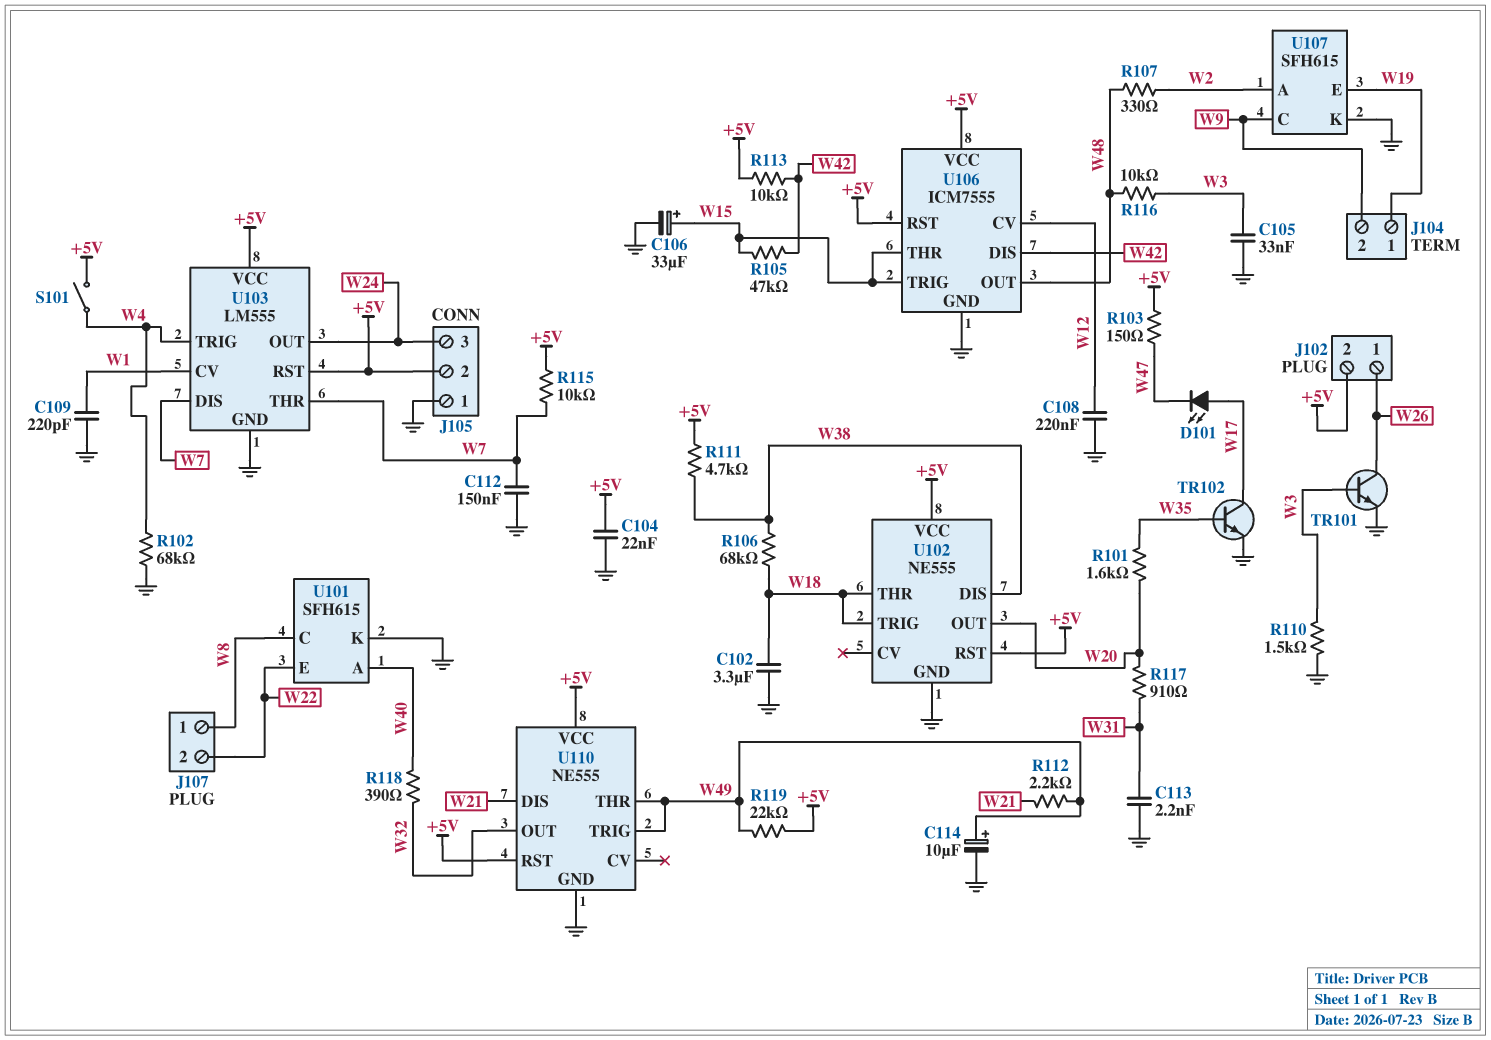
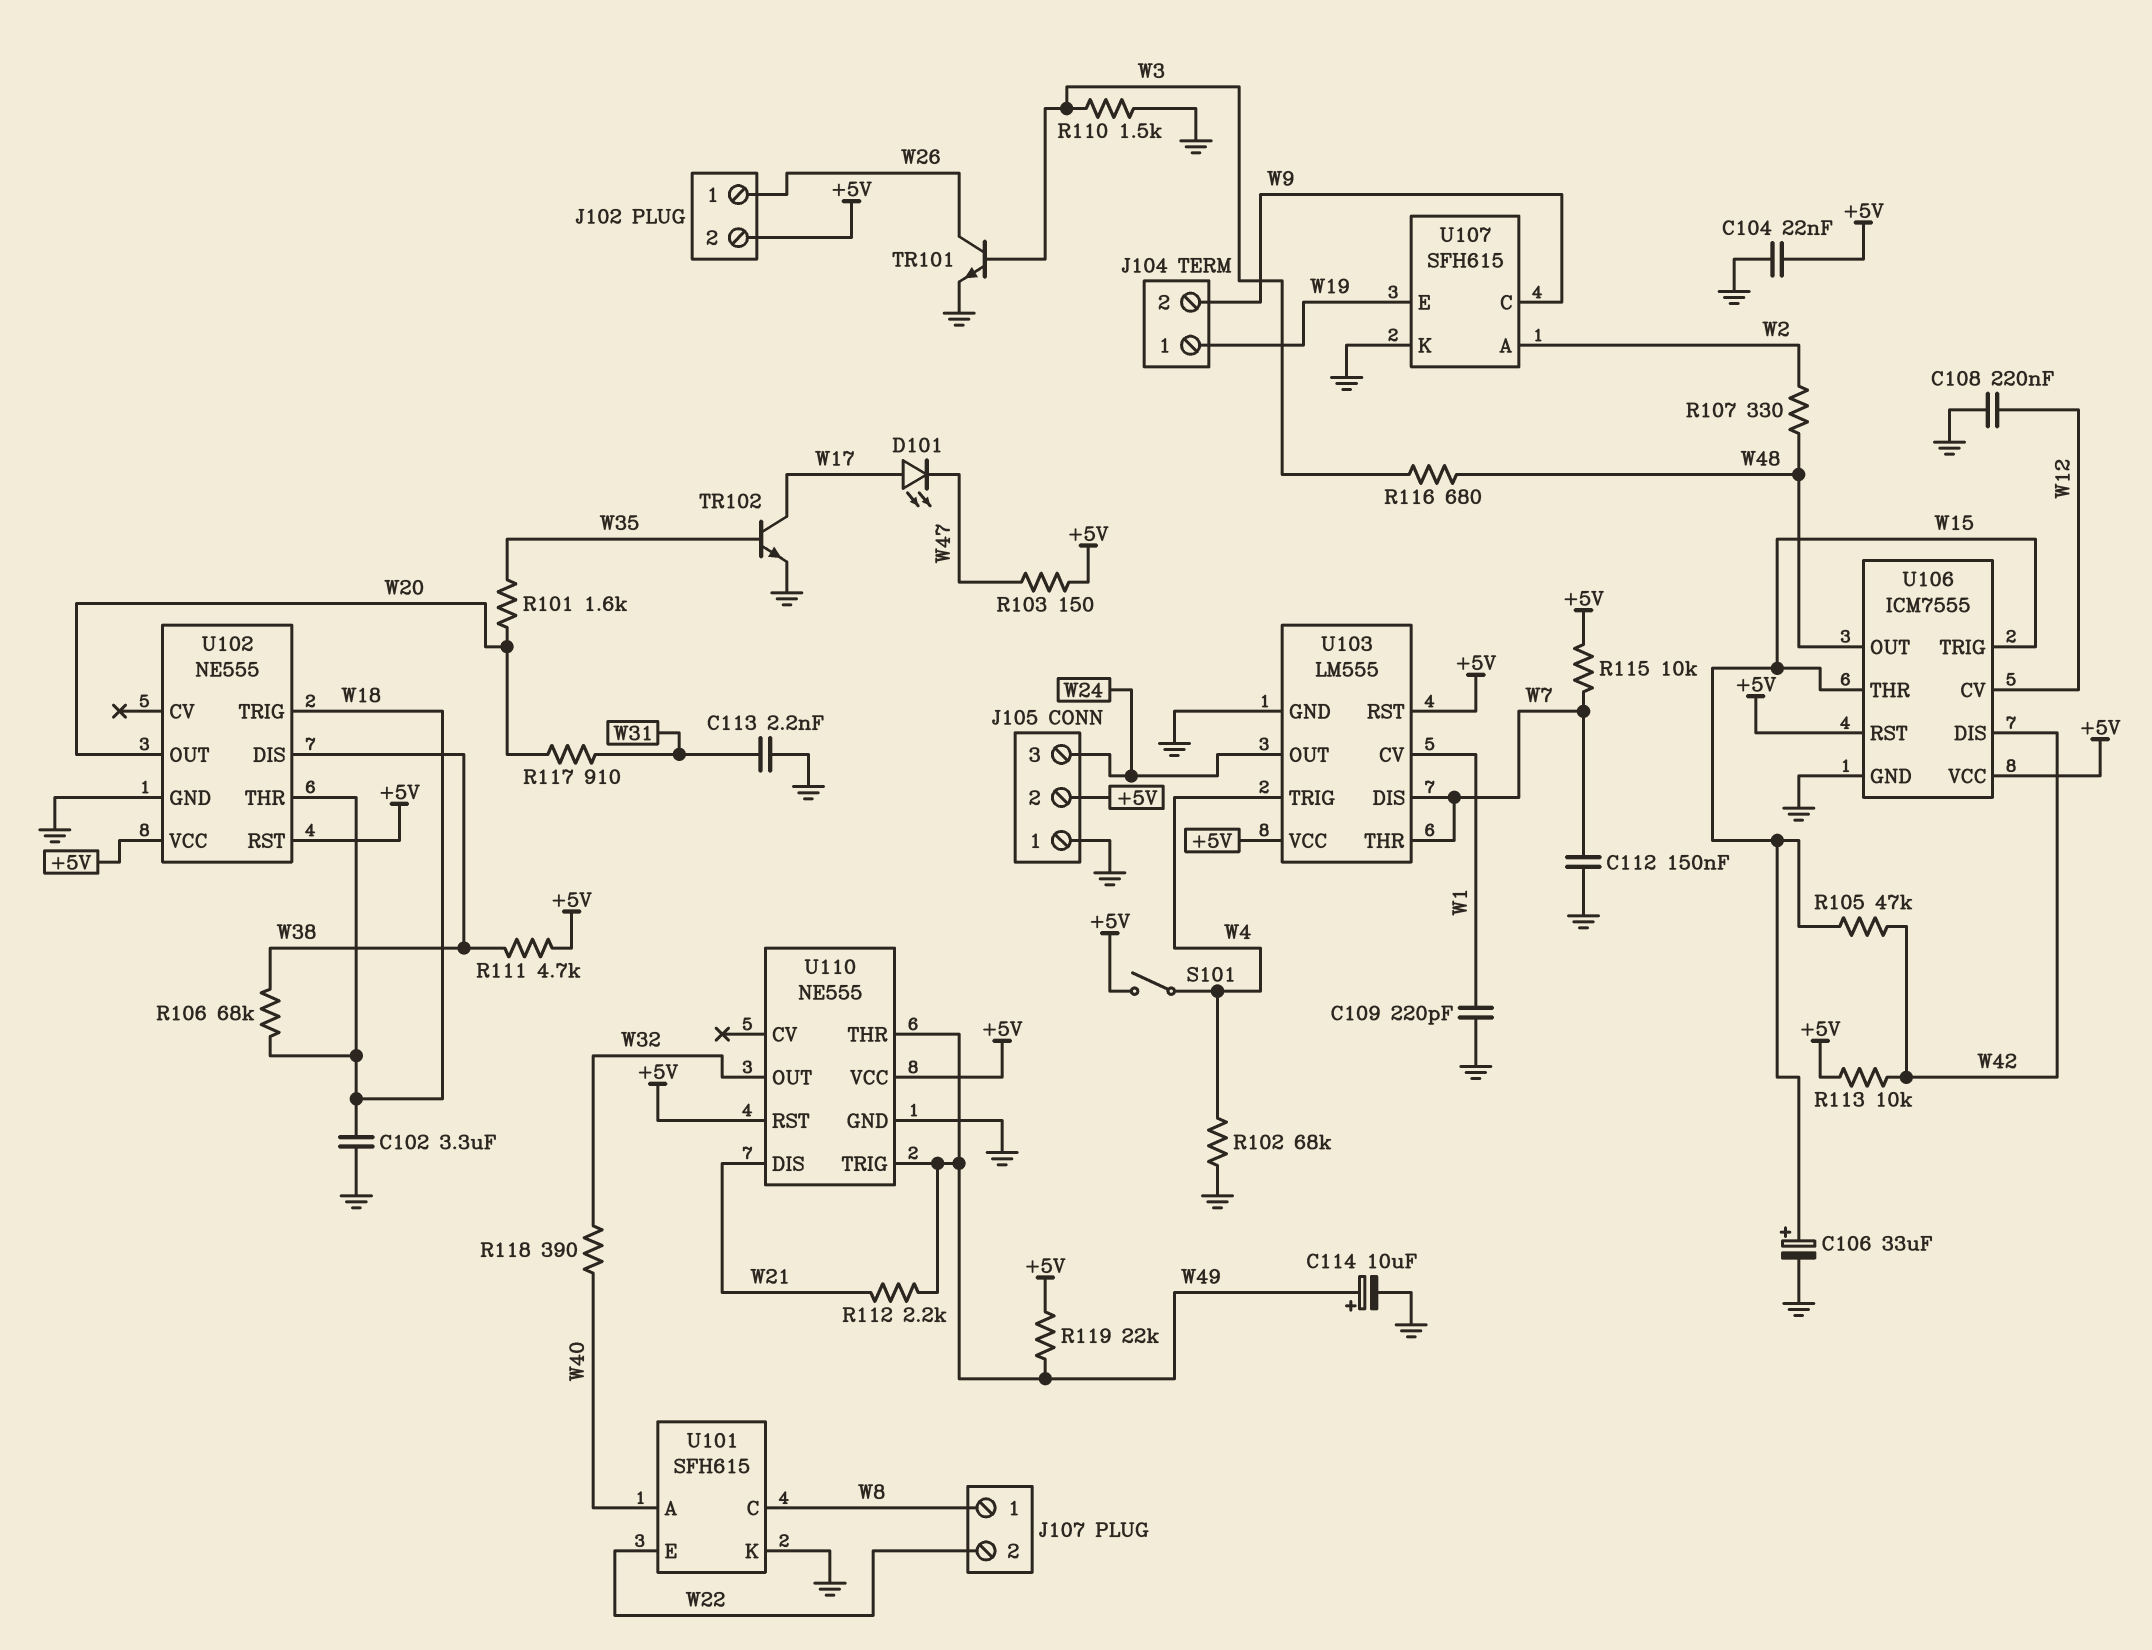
C105: 33nF (GND, W3) -> none
R116: 10k (W3, W48) -> 680 (W3, W48)

